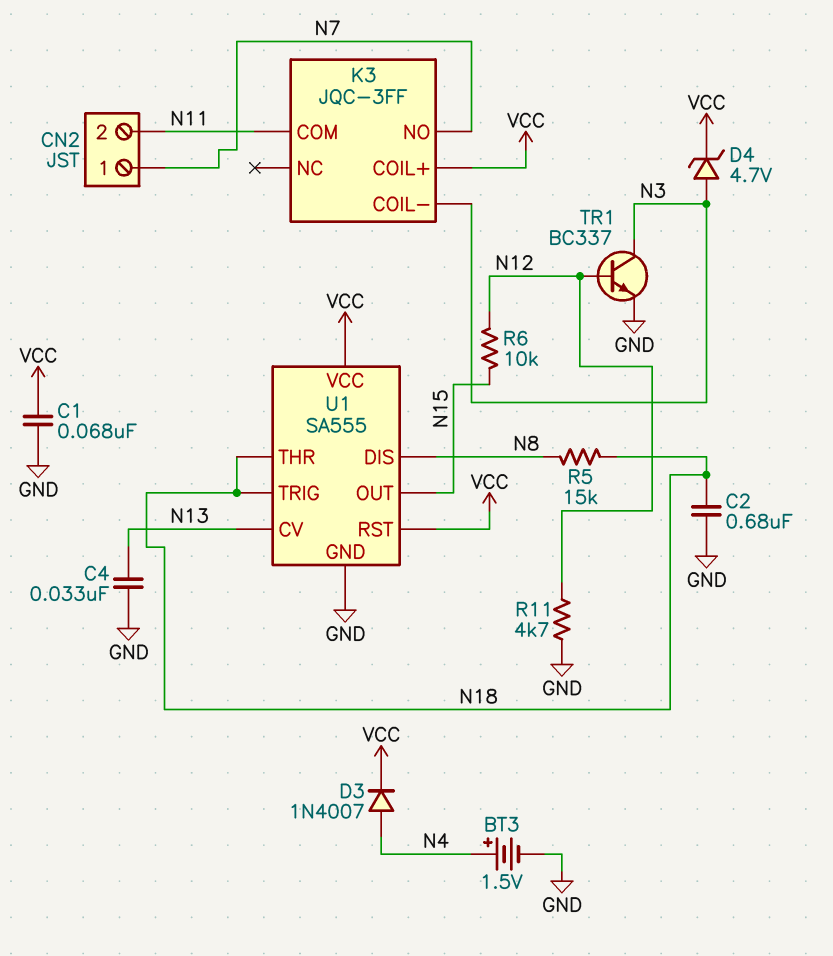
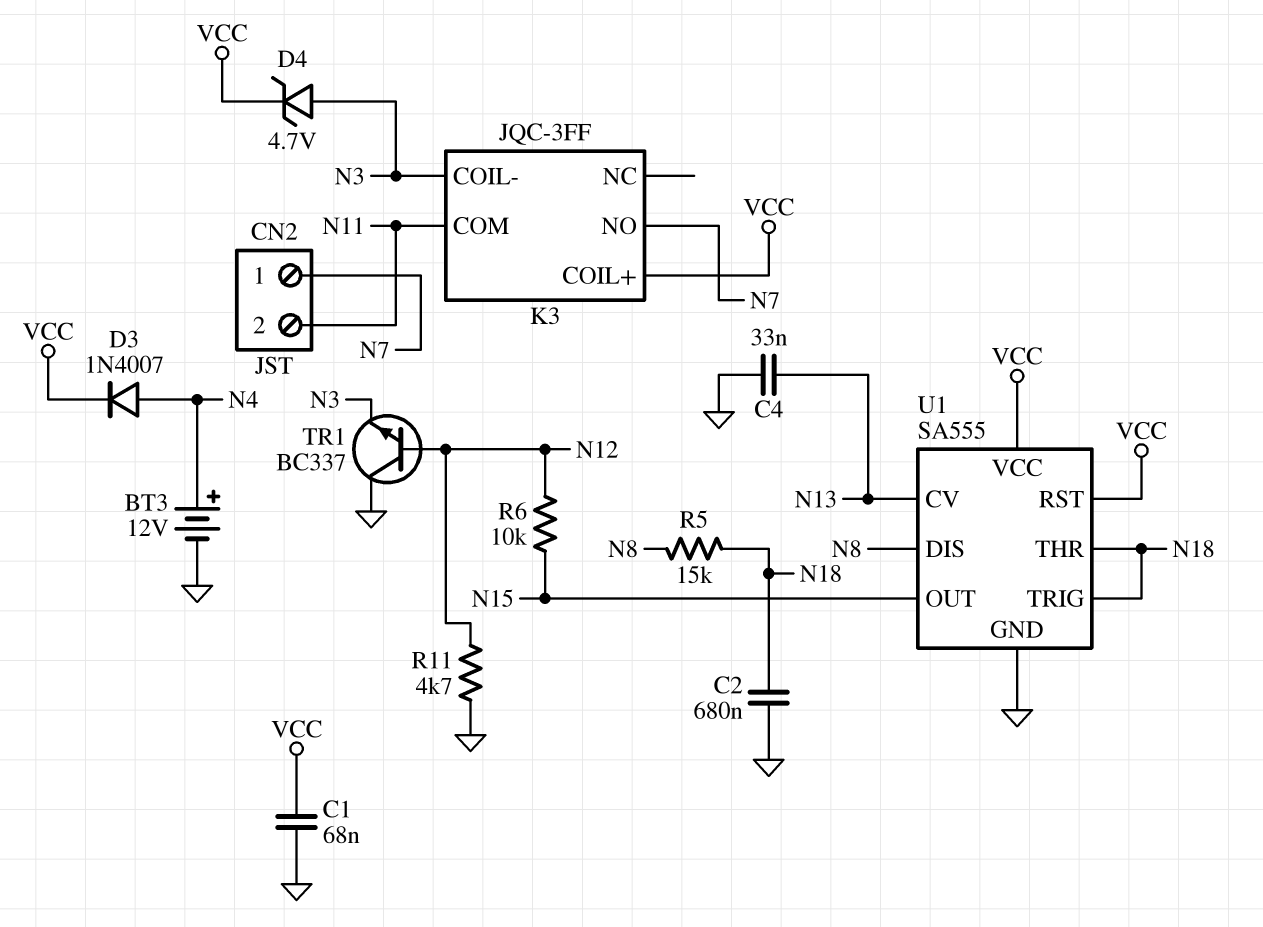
BT3: 1.5V (plus N4, minus GND) -> 12V (plus N4, minus GND)
TR1: NPN BC337 (B N12, C N3, E GND) -> NPN BC337 (B N12, C GND, E N3)

